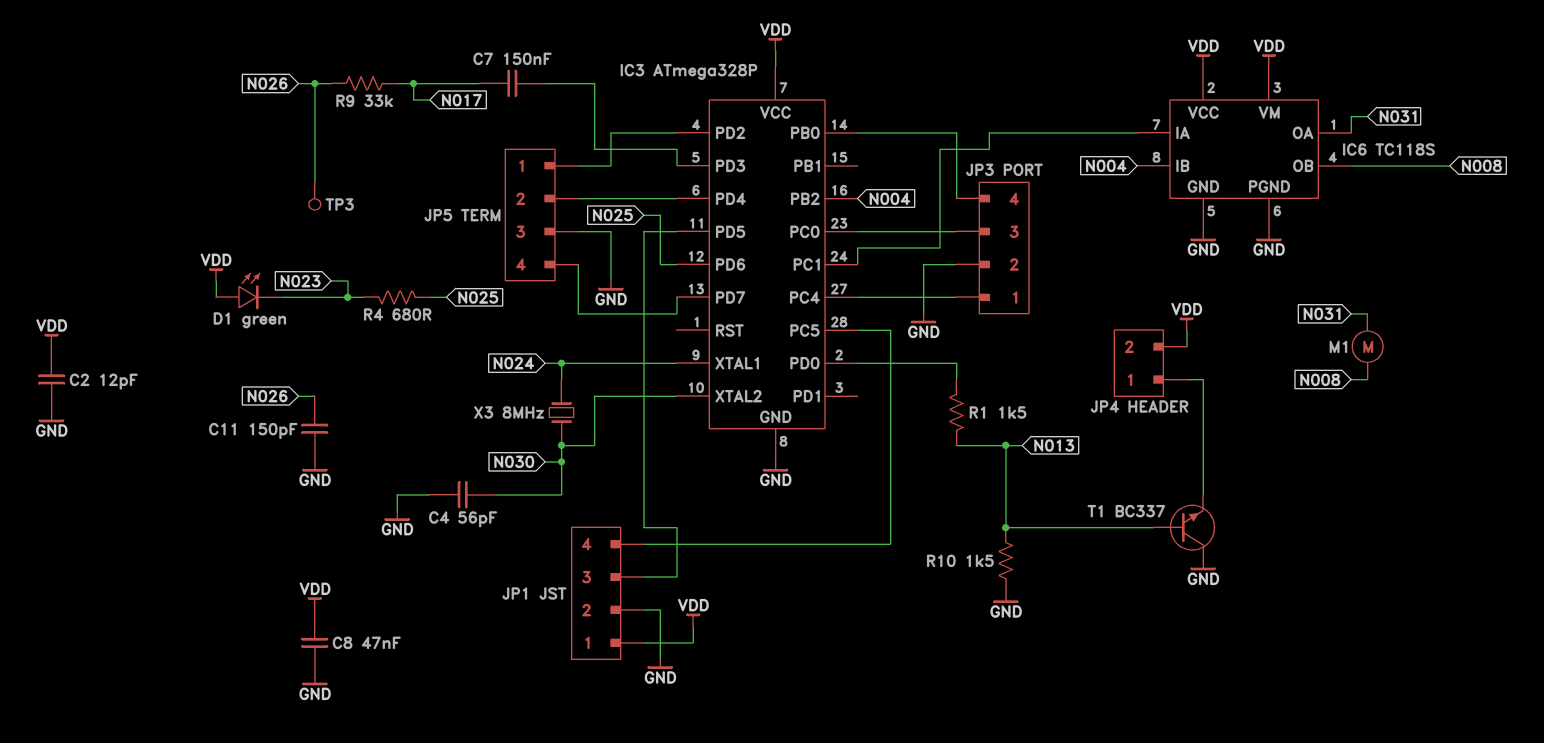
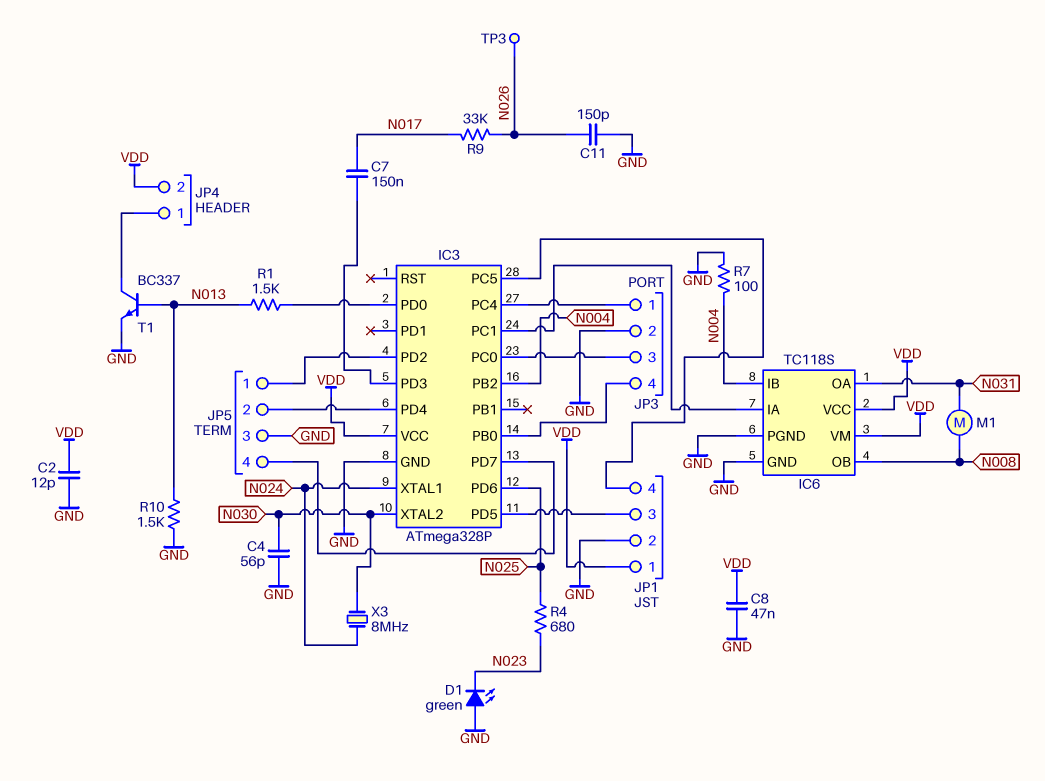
D1: LED green (A VDD, K N023) -> LED green (A GND, K N023)
R7: none -> 100 (GND, N004)
T1: NPN BC337 (B N013, C GND, E JP4/1) -> NPN BC337 (B N013, C JP4/1, E GND)

